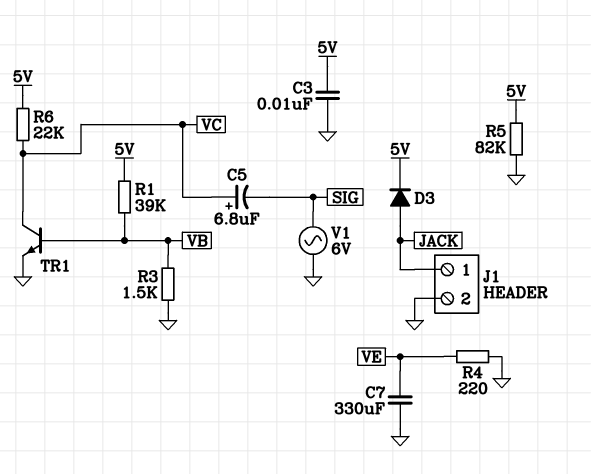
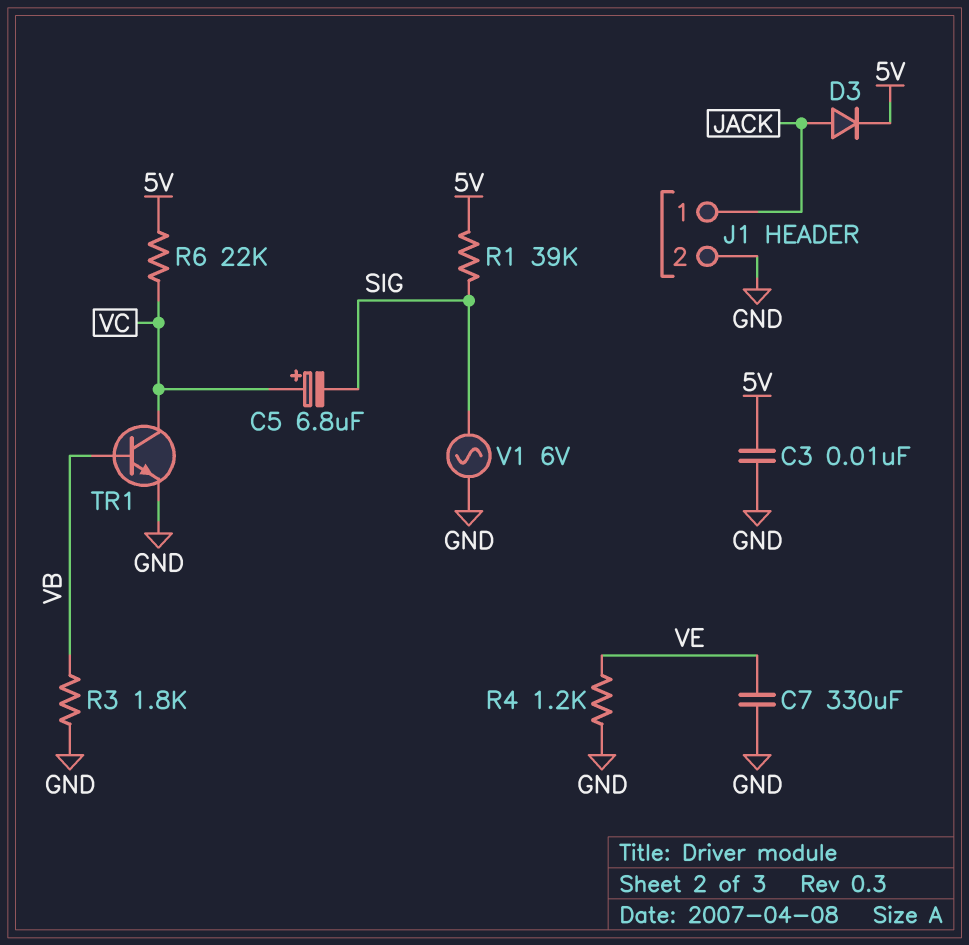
R1: 39k (5V, VB) -> 39k (5V, SIG)
R3: 1.5k (GND, VB) -> 1.8k (GND, VB)
R4: 220 (GND, VE) -> 1.2k (GND, VE)
R5: 82k (5V, GND) -> none

